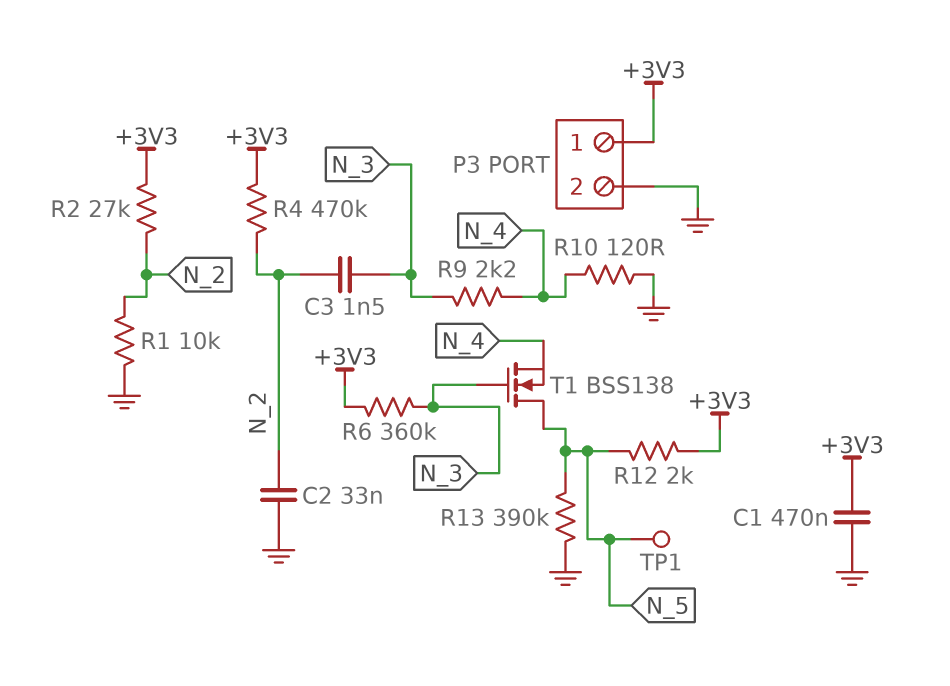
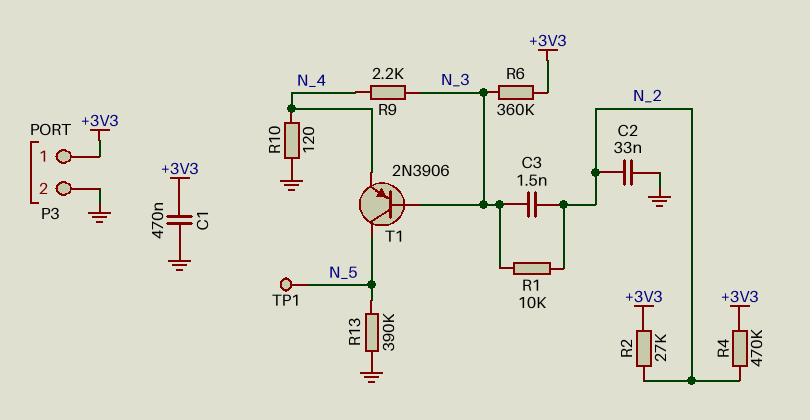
R1: 10k (GND, N_2) -> 10k (N_2, N_3)
R12: 2k (+3V3, N_5) -> none
T1: NMOS BSS138 (G N_3, D N_5, S N_4) -> PNP 2N3906 (B N_3, C N_5, E N_4)

